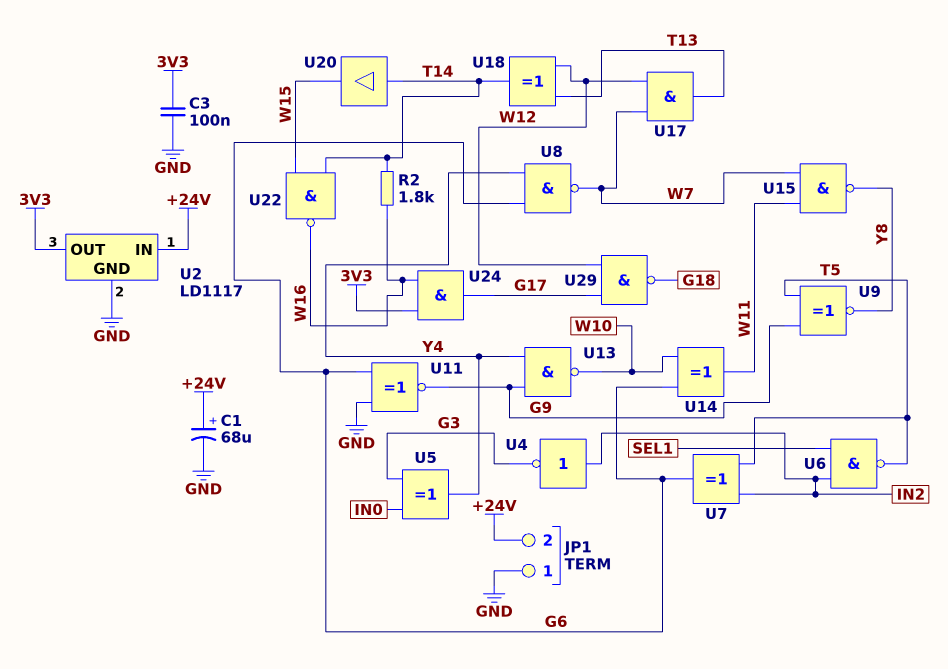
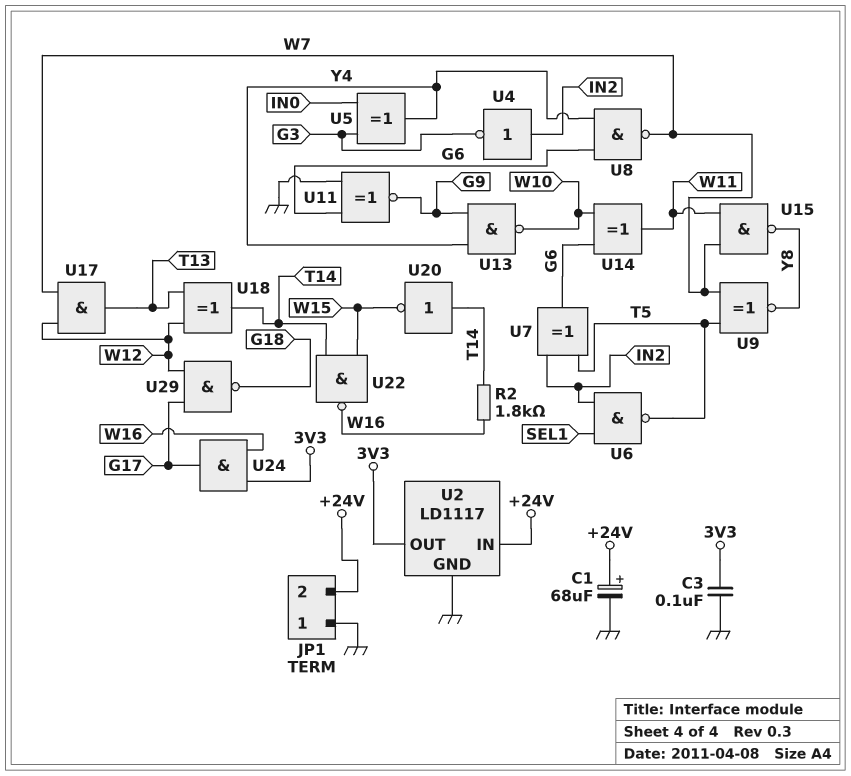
U9: XNOR (in G9, in T5, out Y8) -> XNOR (in T5, in W7, out Y8)
U20: buffer (in T14, out W15) -> NOT (in T14, out W15)

